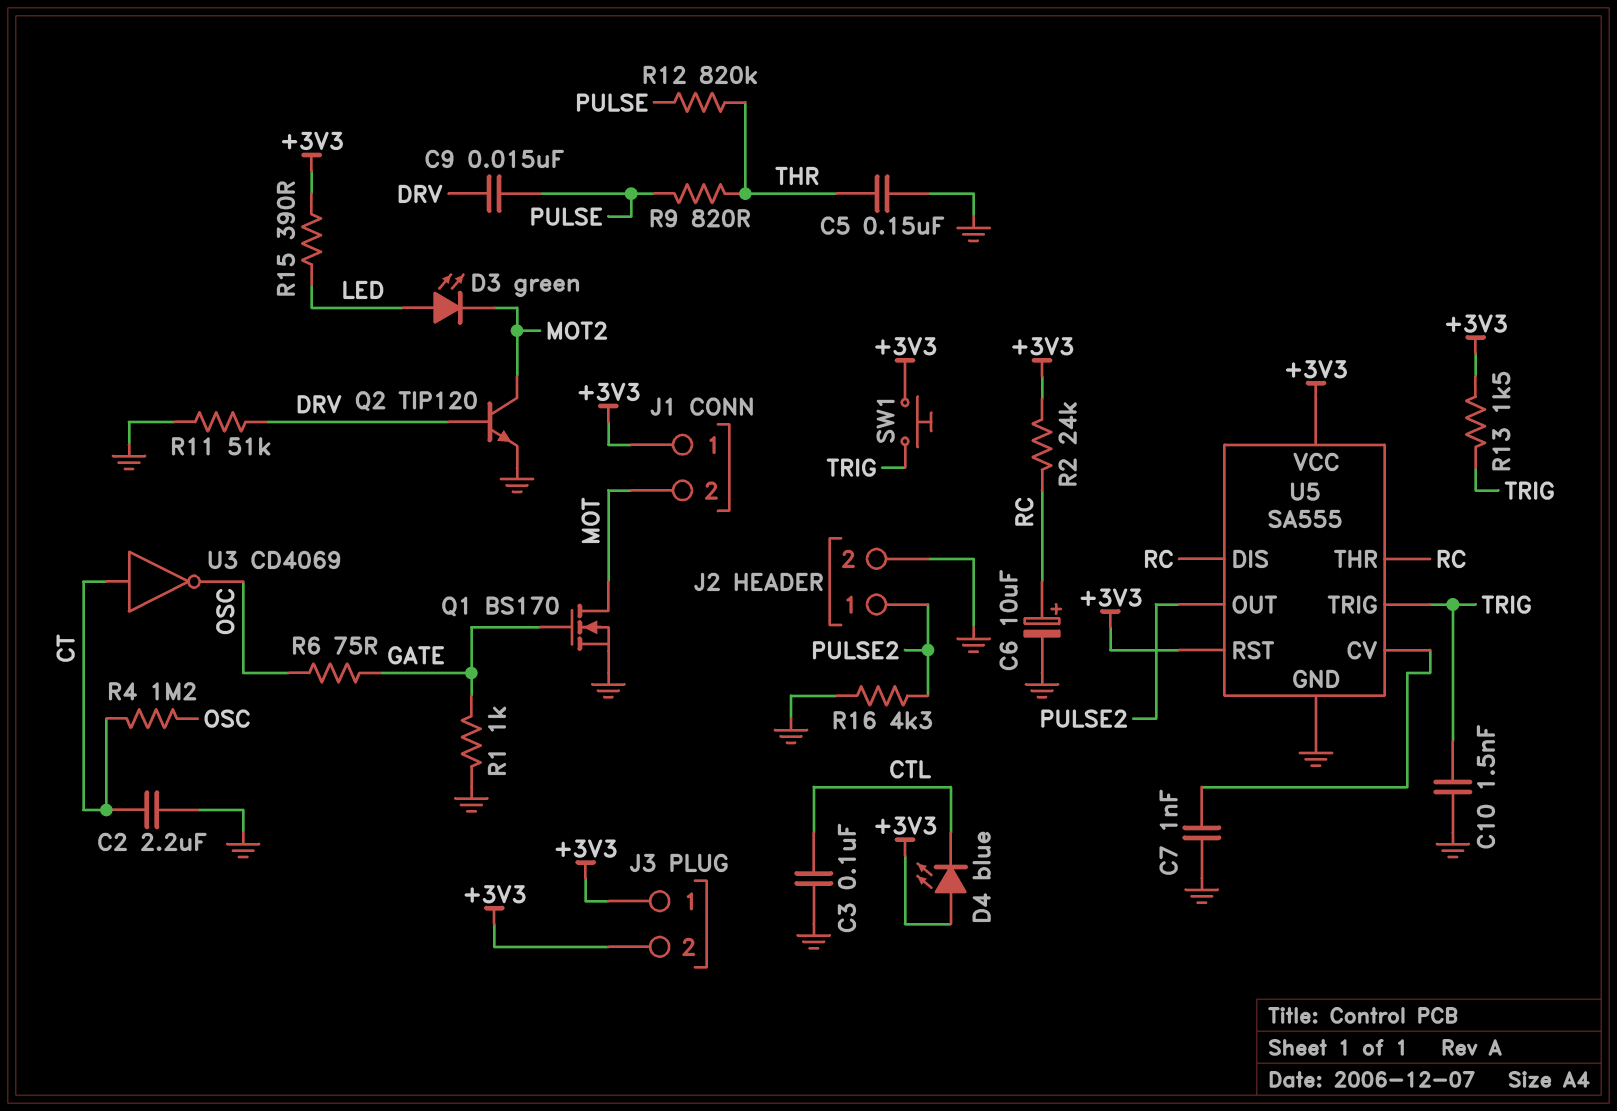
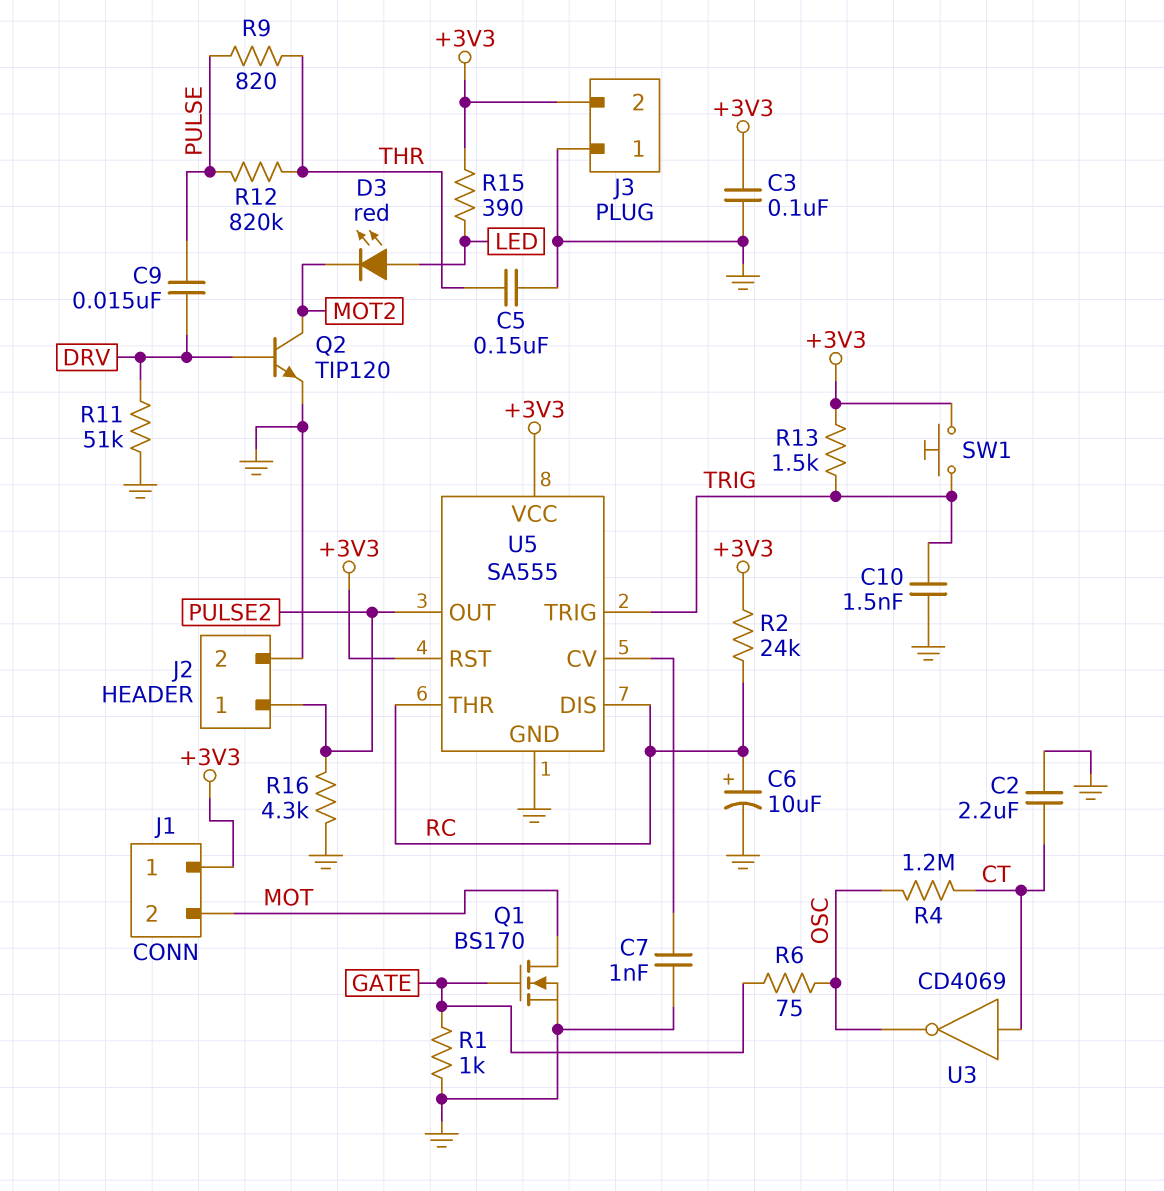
C3: 100nF (CTL, GND) -> 100nF (+3V3, GND)
D3: LED green (A LED, K MOT2) -> LED red (A LED, K MOT2)
D4: LED blue (A +3V3, K CTL) -> none
J3 pin 1: +3V3 -> GND

